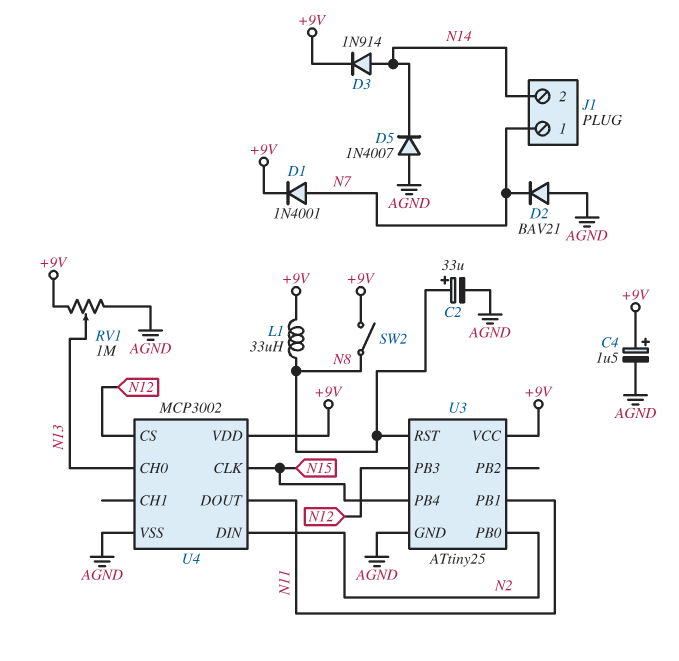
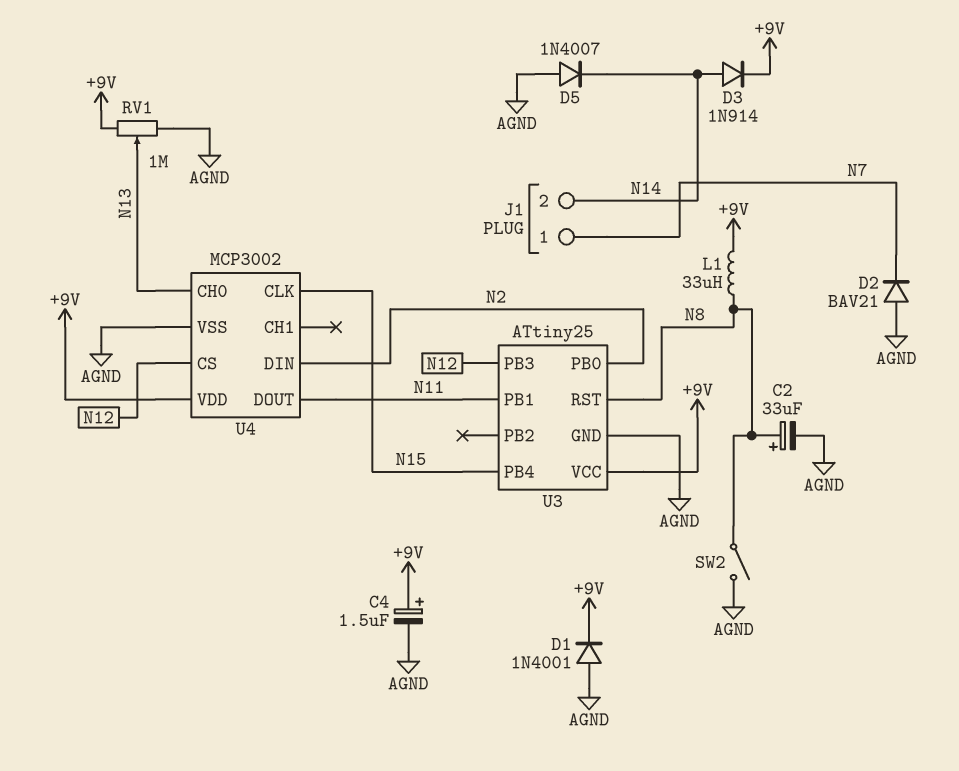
D1: diode 1N4001 (A N7, K +9V) -> diode 1N4001 (A AGND, K +9V)
SW2: switch (+9V, N8) -> switch (AGND, N8)

